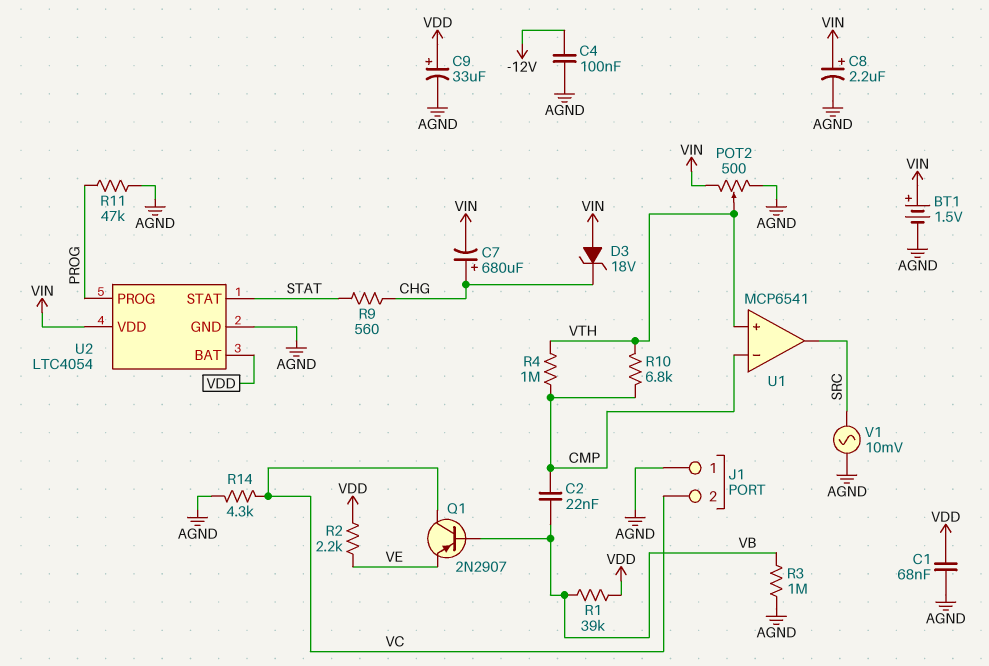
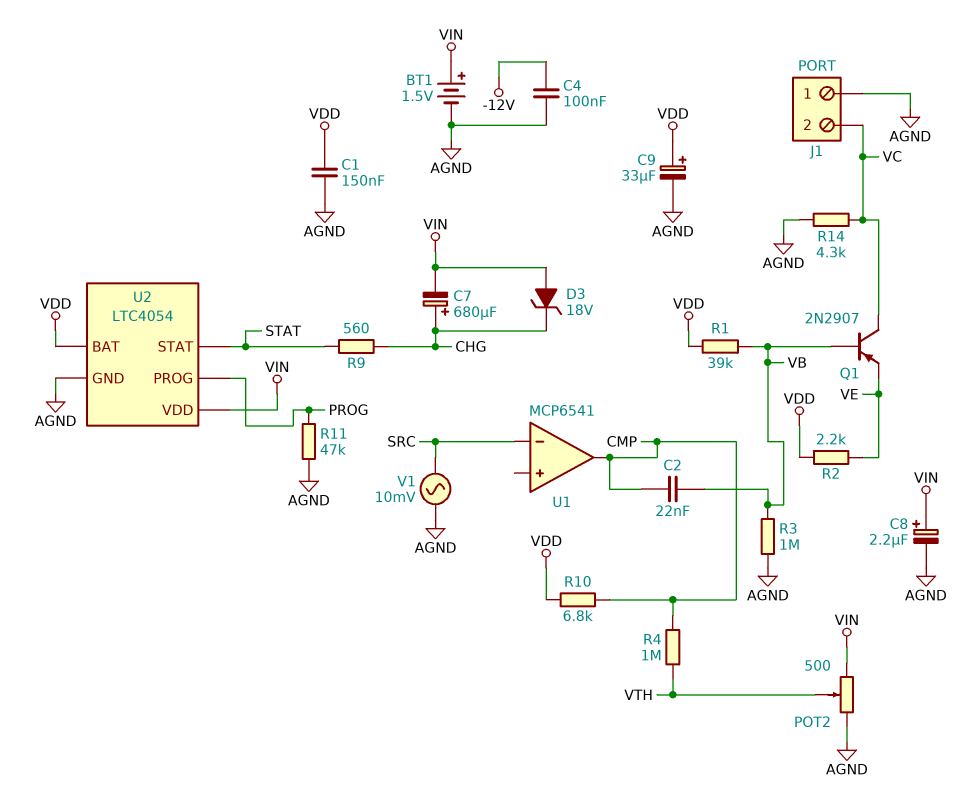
C1: 68nF (AGND, VDD) -> 150nF (AGND, VDD)
R10: 6.8k (CMP, VTH) -> 6.8k (CMP, VDD)
U1 pin in+: VTH -> none
U1 pin in-: CMP -> SRC
U1 pin out: SRC -> CMP

